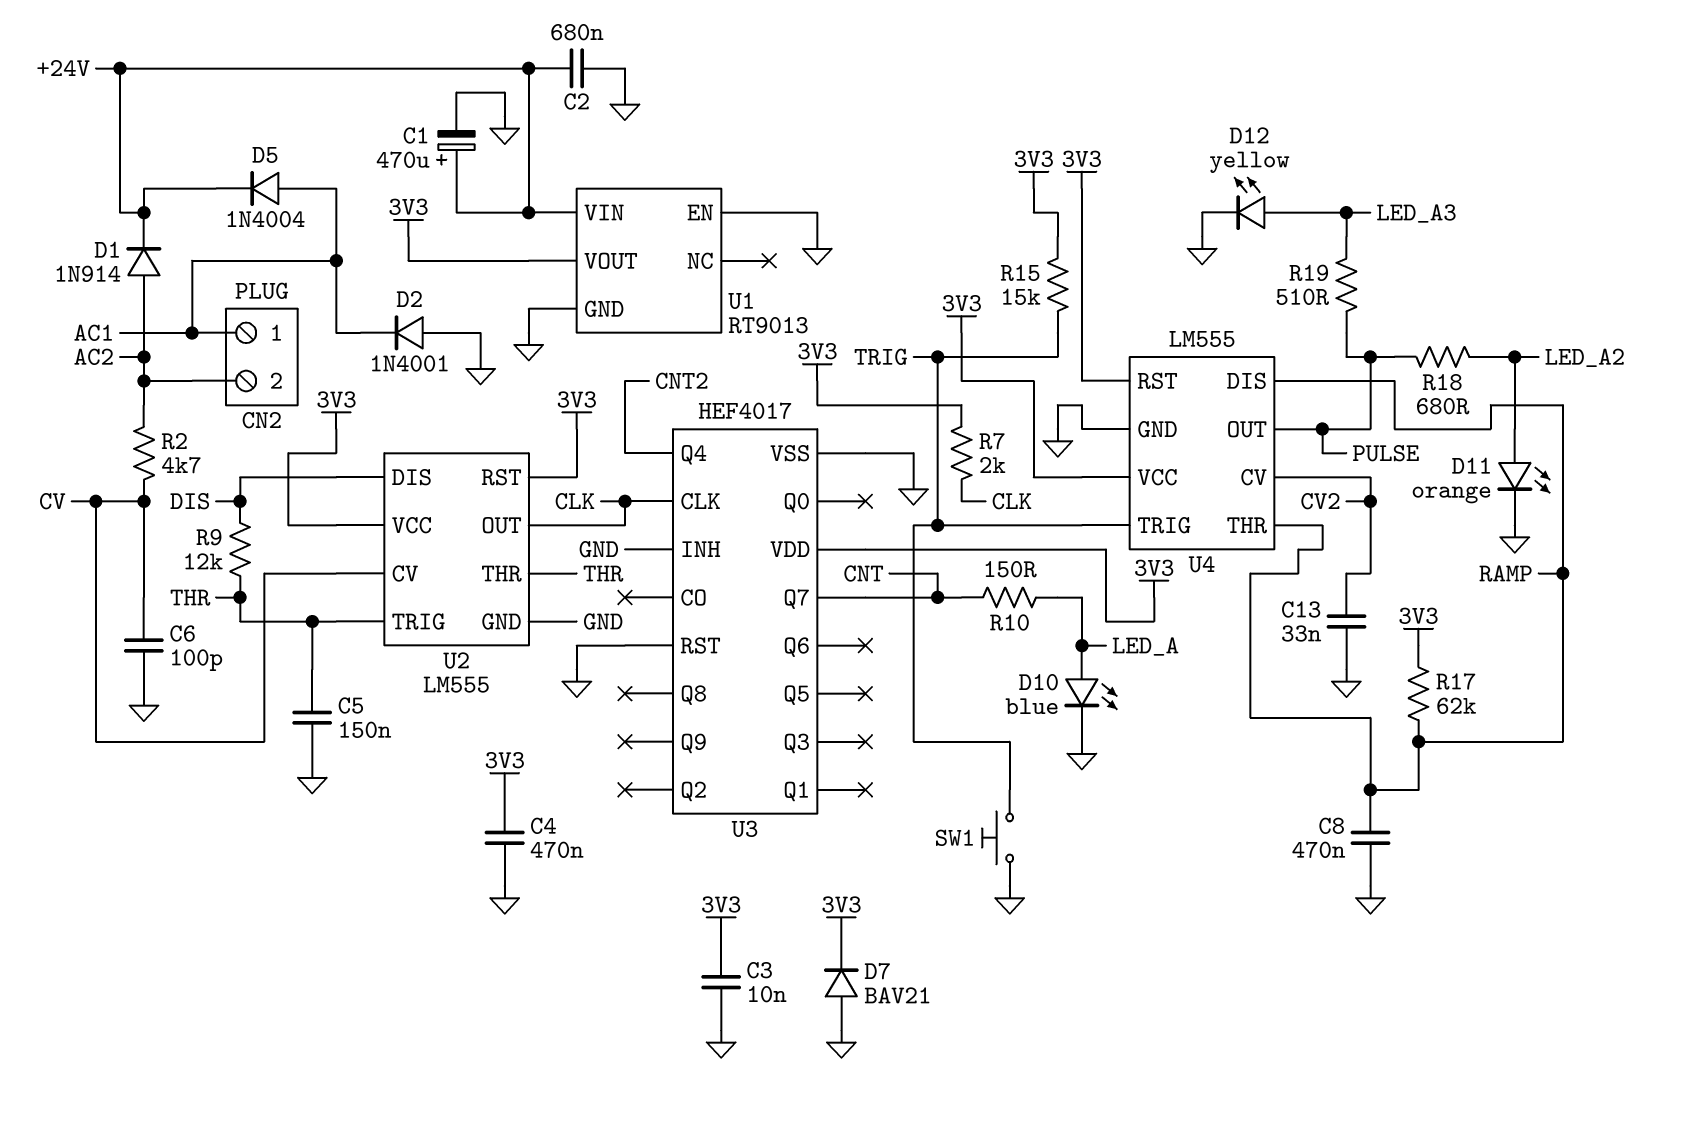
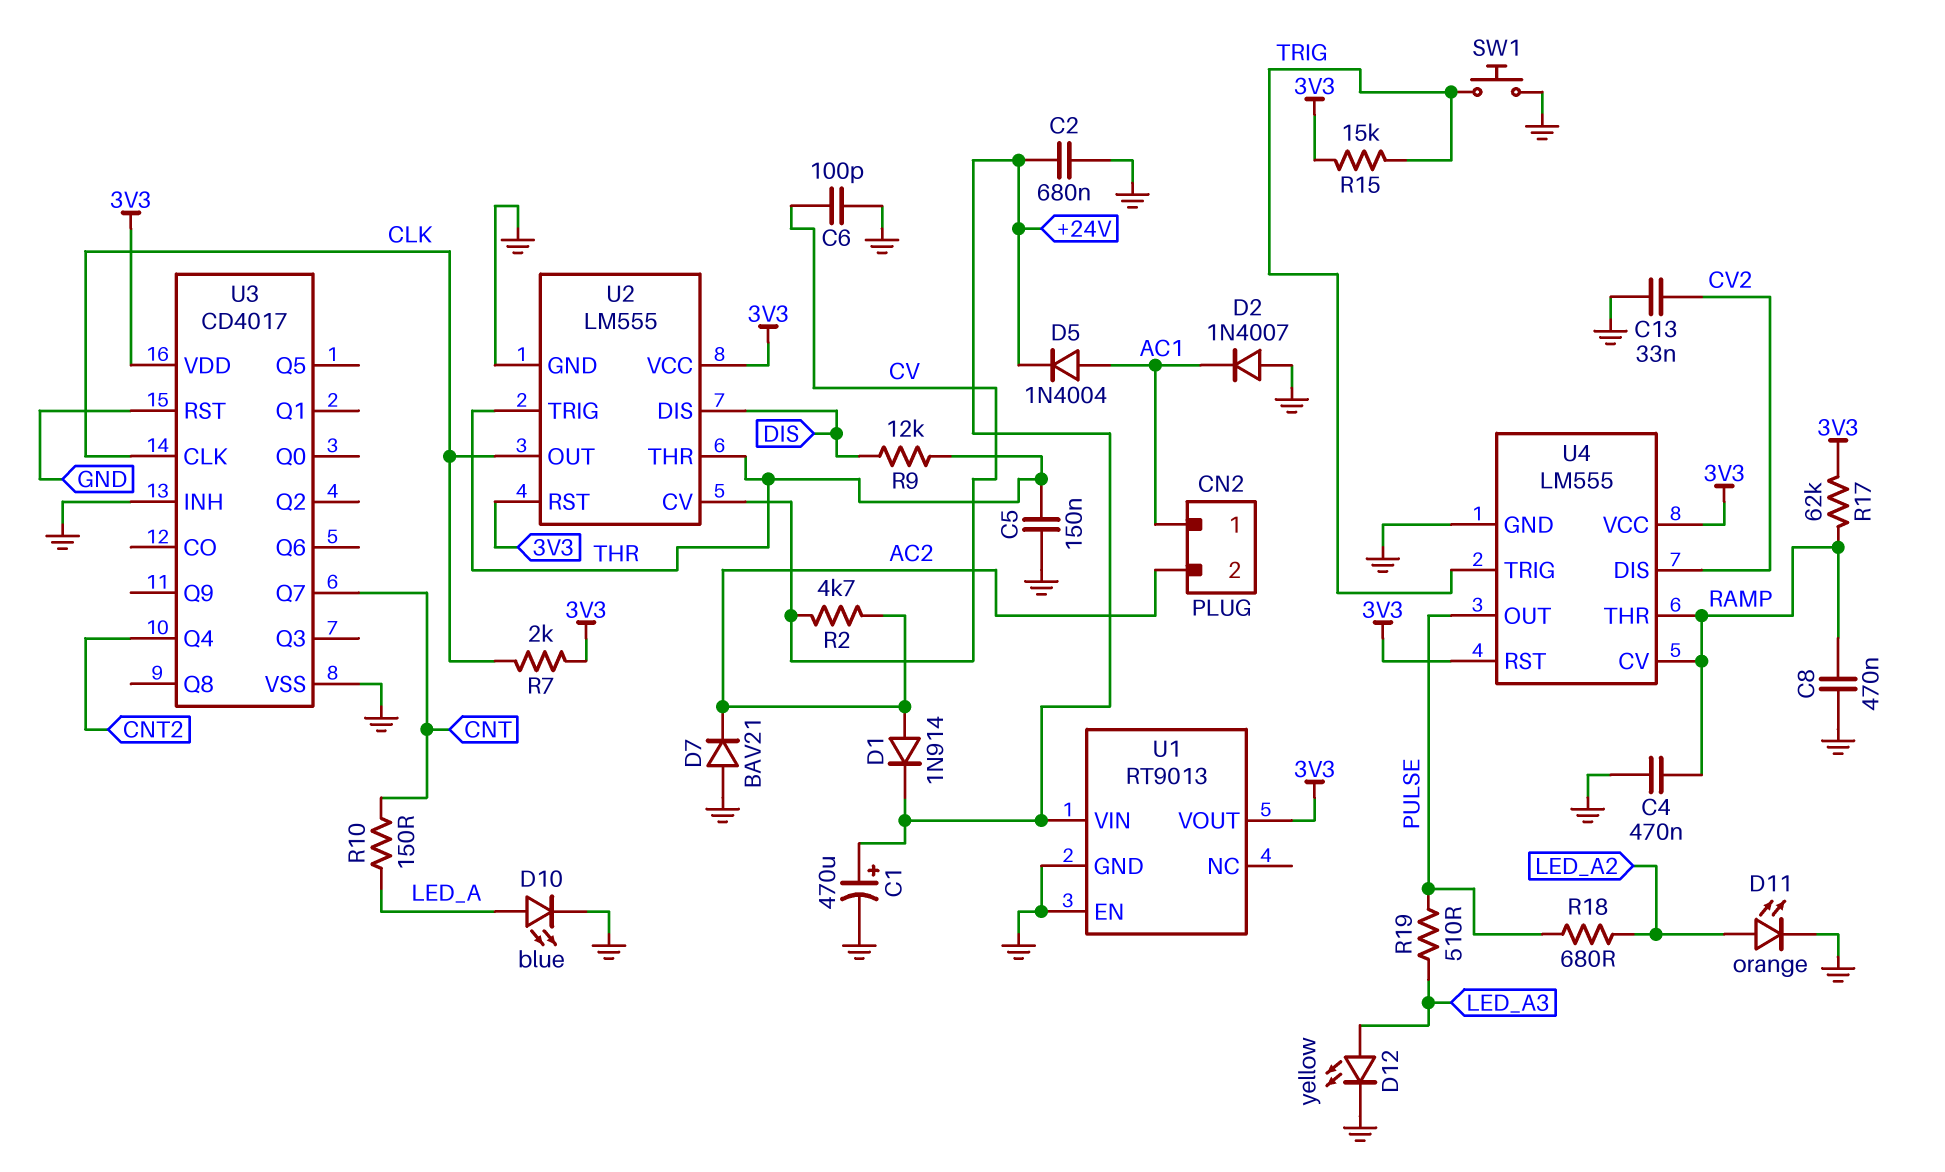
C3: 10nF (3V3, GND) -> none
C4: 470nF (3V3, GND) -> 470nF (GND, RAMP)
D2: diode 1N4001 (A GND, K AC1) -> diode 1N4007 (A GND, K AC1)
D7: diode BAV21 (A GND, K 3V3) -> diode BAV21 (A GND, K AC2)
U3: HEF4017 -> CD4017
U4 pin CV: CV2 -> RAMP
U4 pin DIS: RAMP -> CV2

